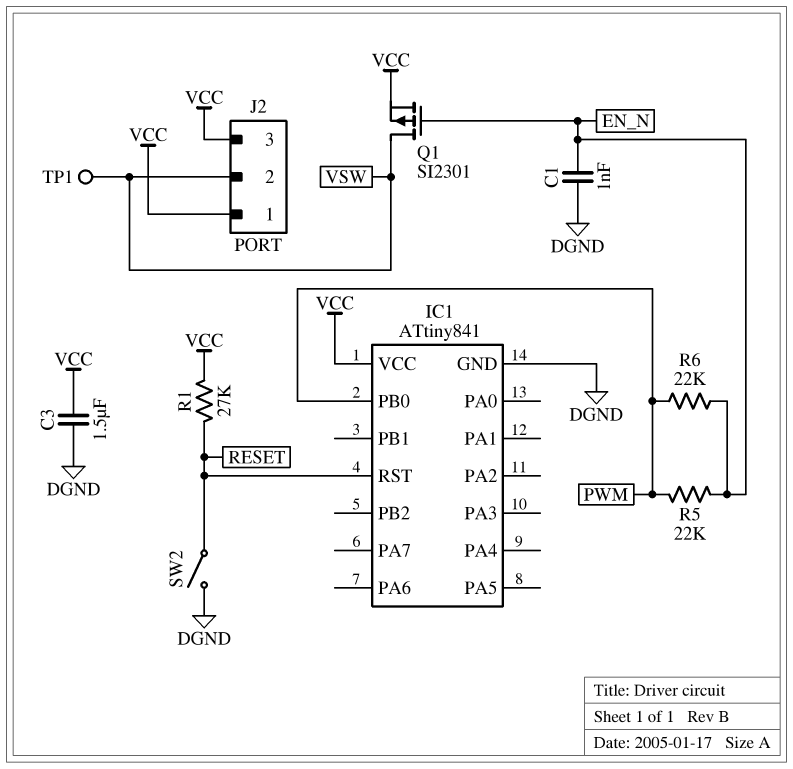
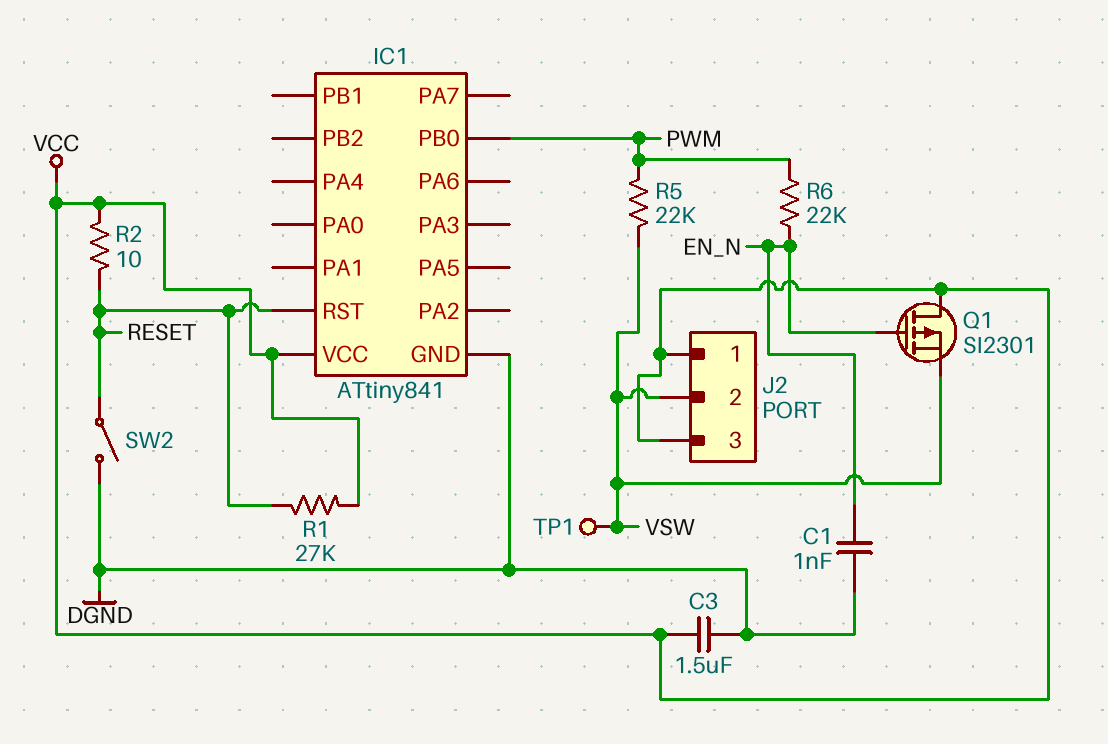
Q1: PMOS SI2301 (G EN_N, D VSW, S VCC) -> PMOS SI2301 (G EN_N, D VCC, S VSW)
R2: none -> 10 (RESET, VCC)
R5: 22k (EN_N, PWM) -> 22k (PWM, VSW)

